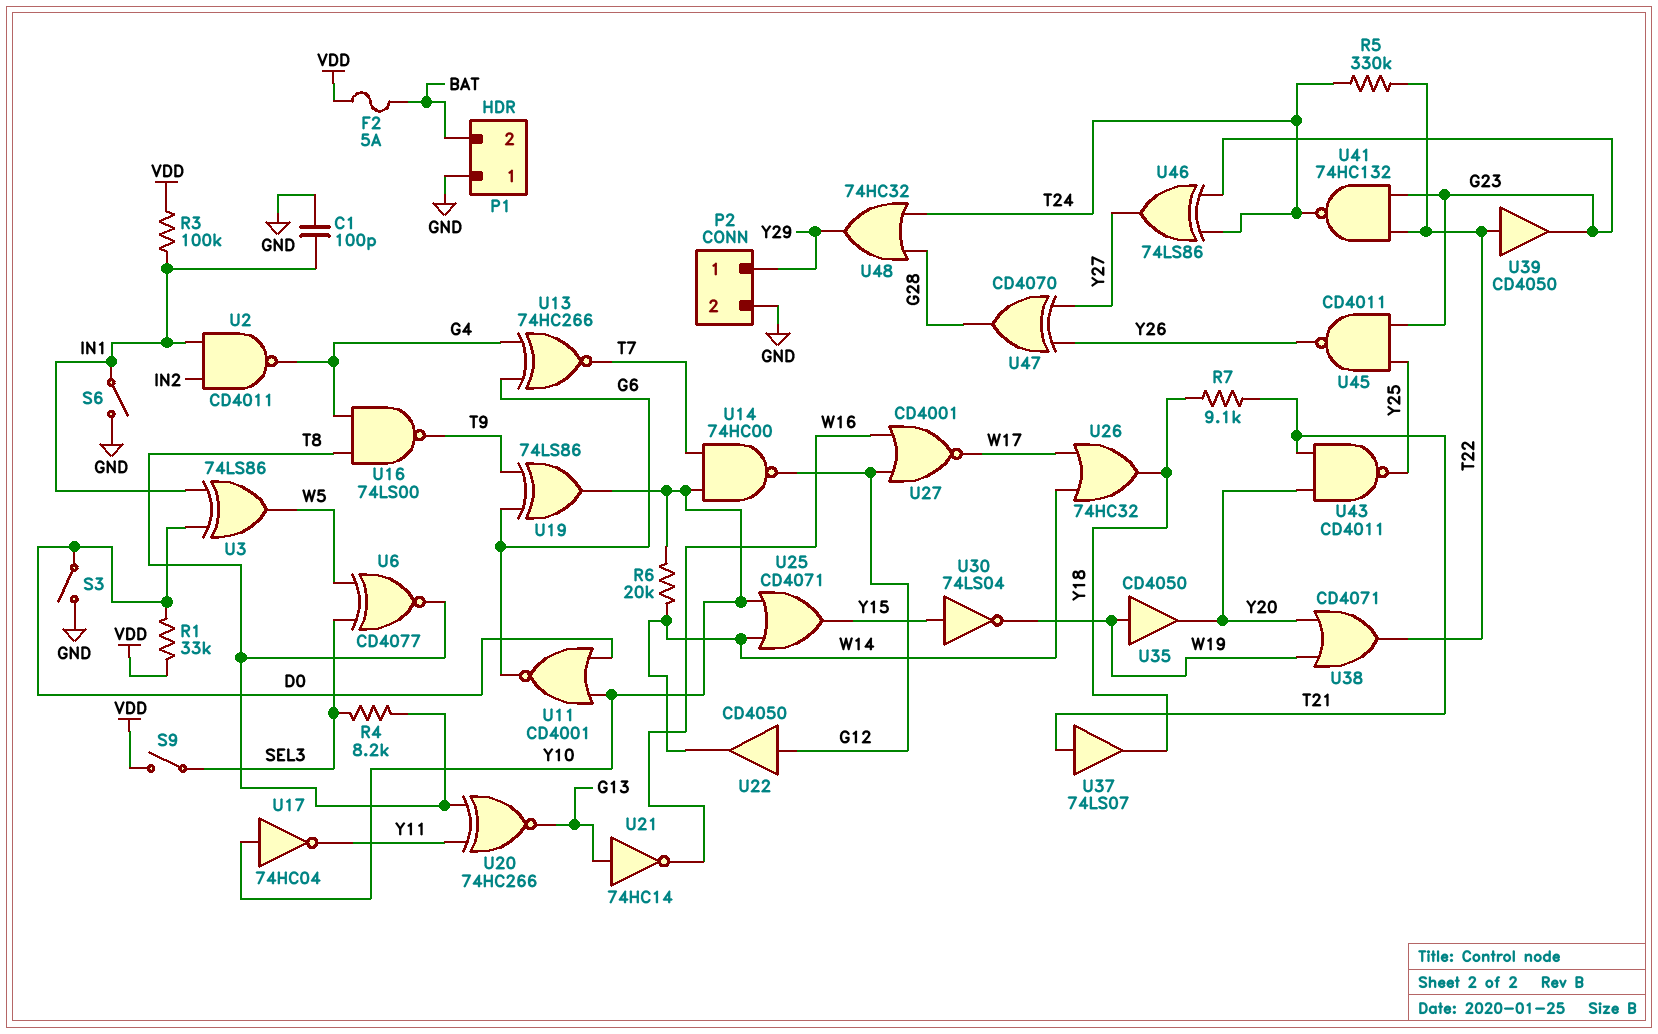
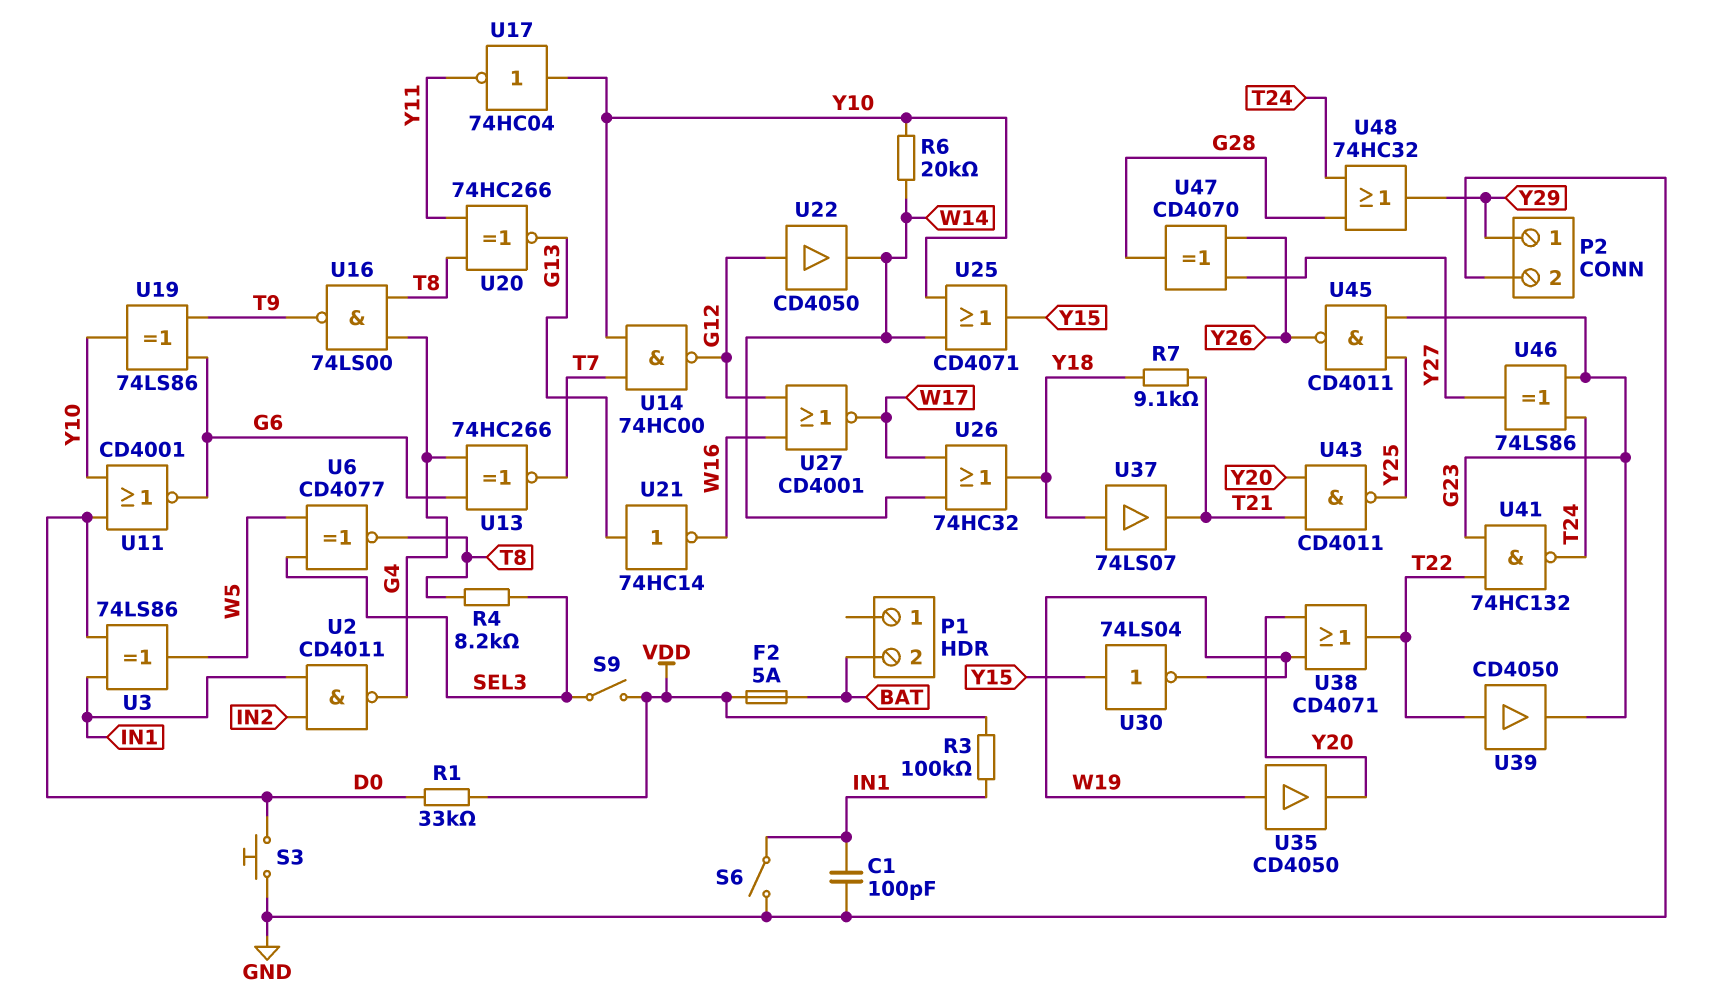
P1 pin 1: GND -> none
R5: 330k (T22, T24) -> none
S3: switch (D0, GND) -> button (D0, GND)
U37: buffer 74LS07 (in T21, out Y18) -> buffer 74LS07 (in Y18, out T21)

